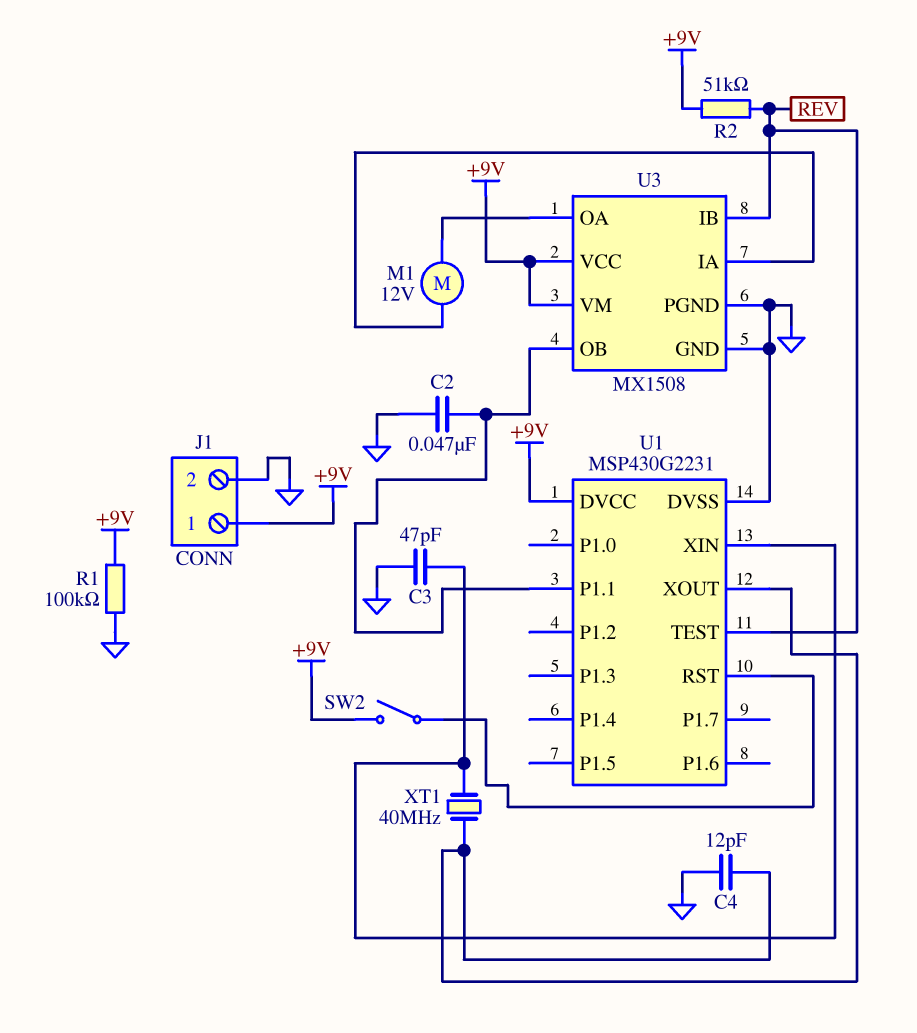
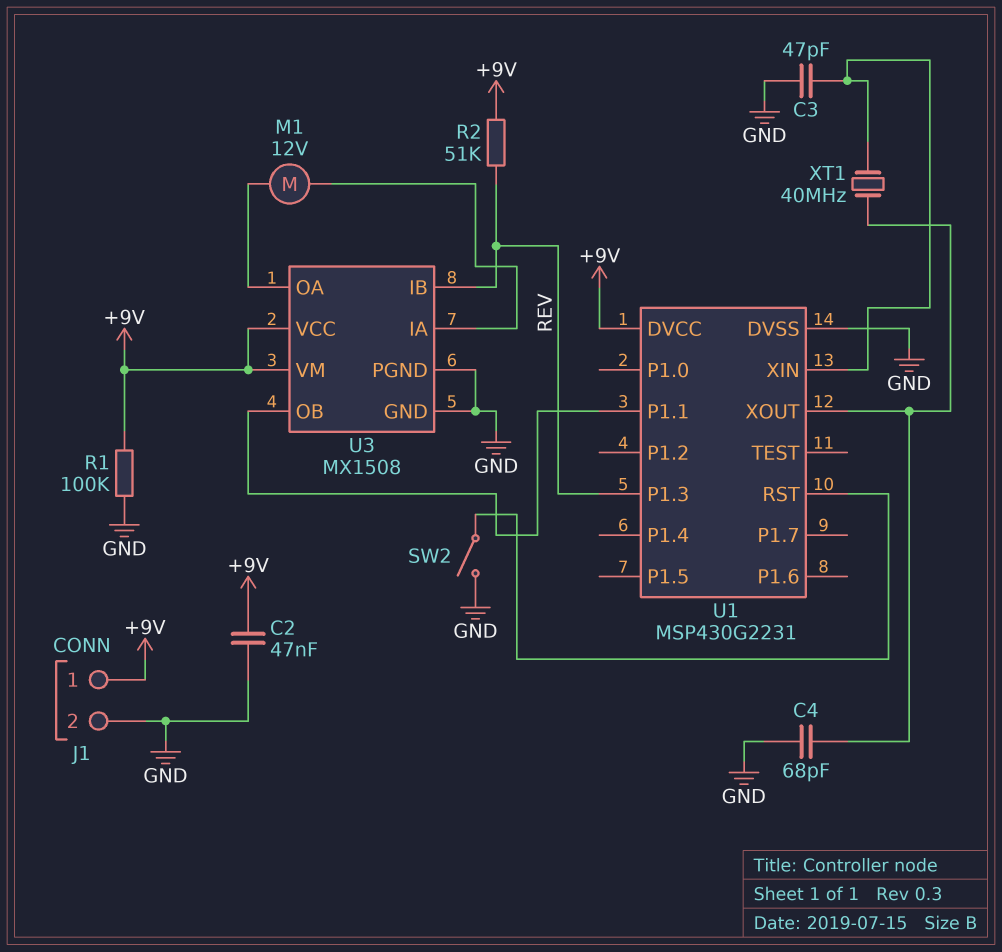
C2: 47nF (GND, U1/P1.1) -> 47nF (+9V, GND)
C4: 12pF (GND, U1/XOUT) -> 68pF (GND, U1/XOUT)
SW2: switch (+9V, U1/RST) -> switch (GND, U1/RST)
U1 pin P1.3: none -> REV
U1 pin TEST: REV -> none

